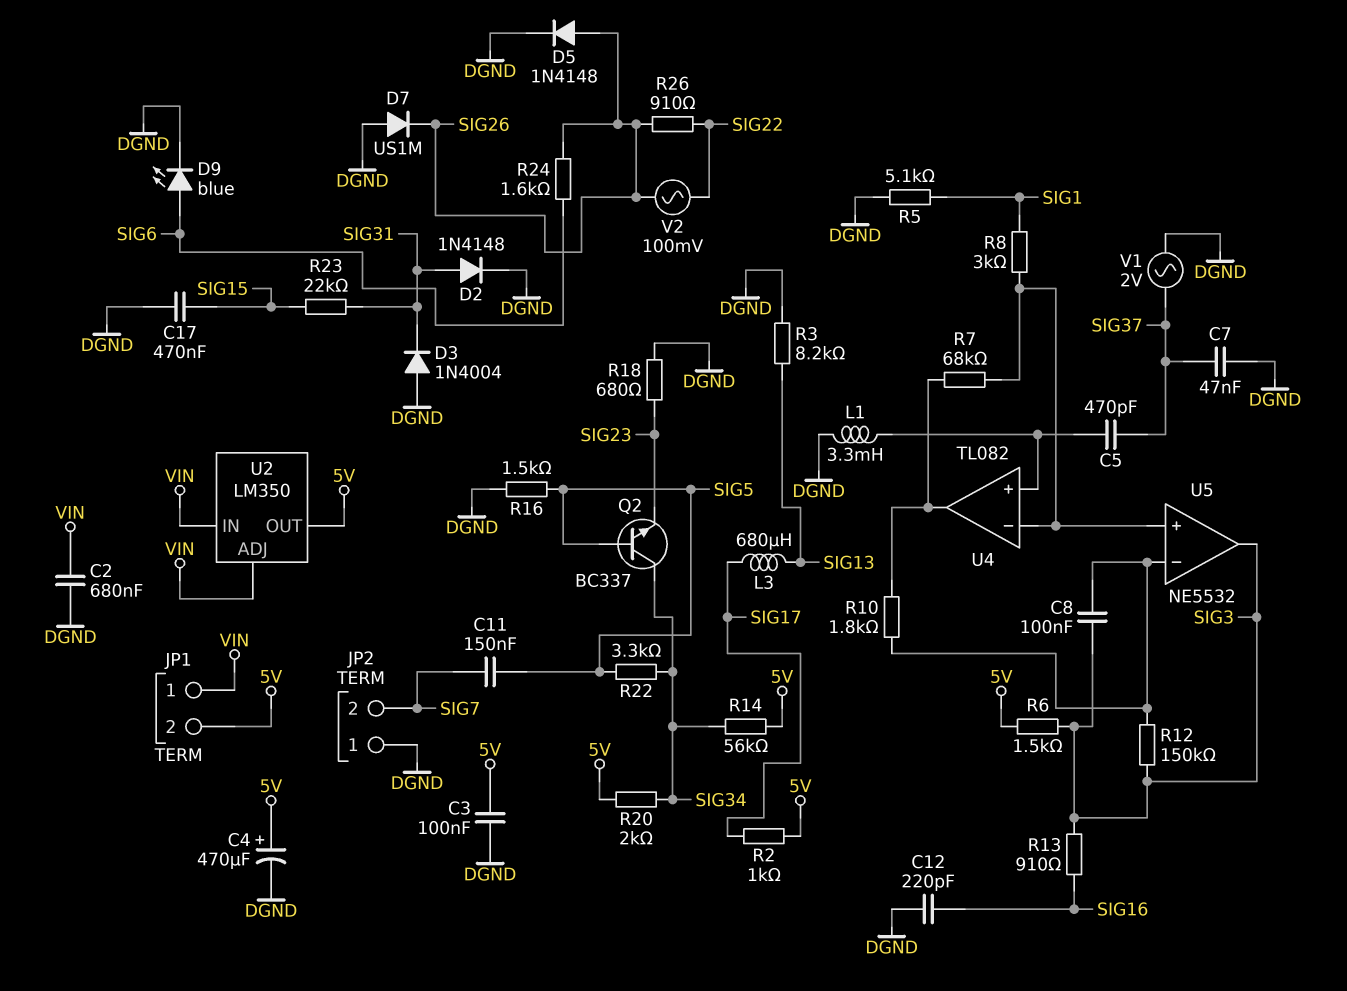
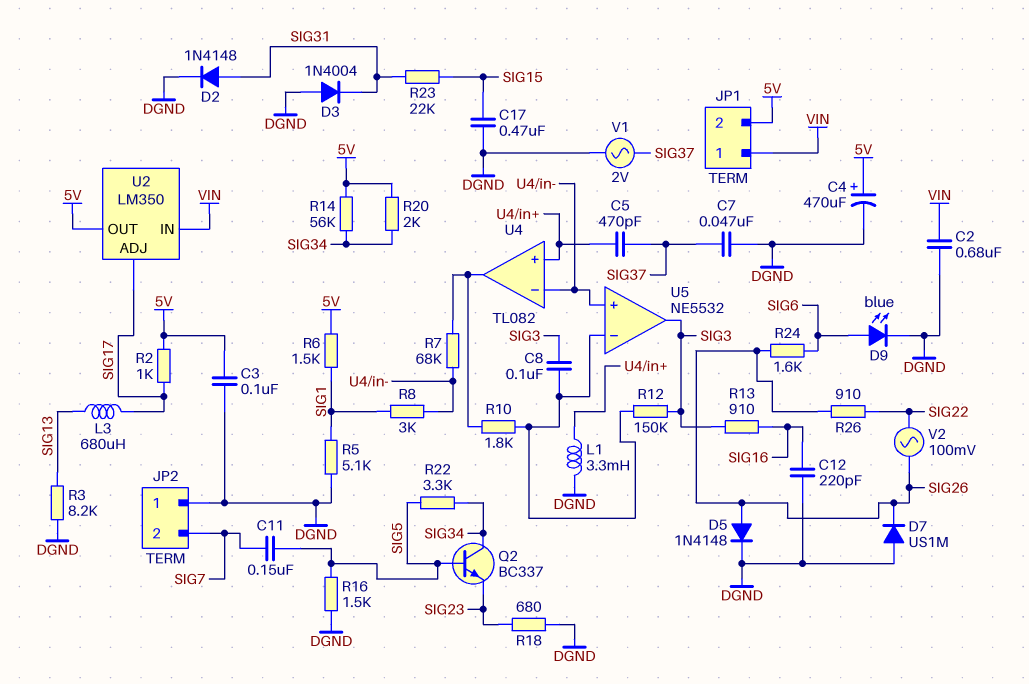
R6: 1.5k (5V, SIG3) -> 1.5k (5V, SIG1)
U2 pin ADJ: VIN -> SIG17

